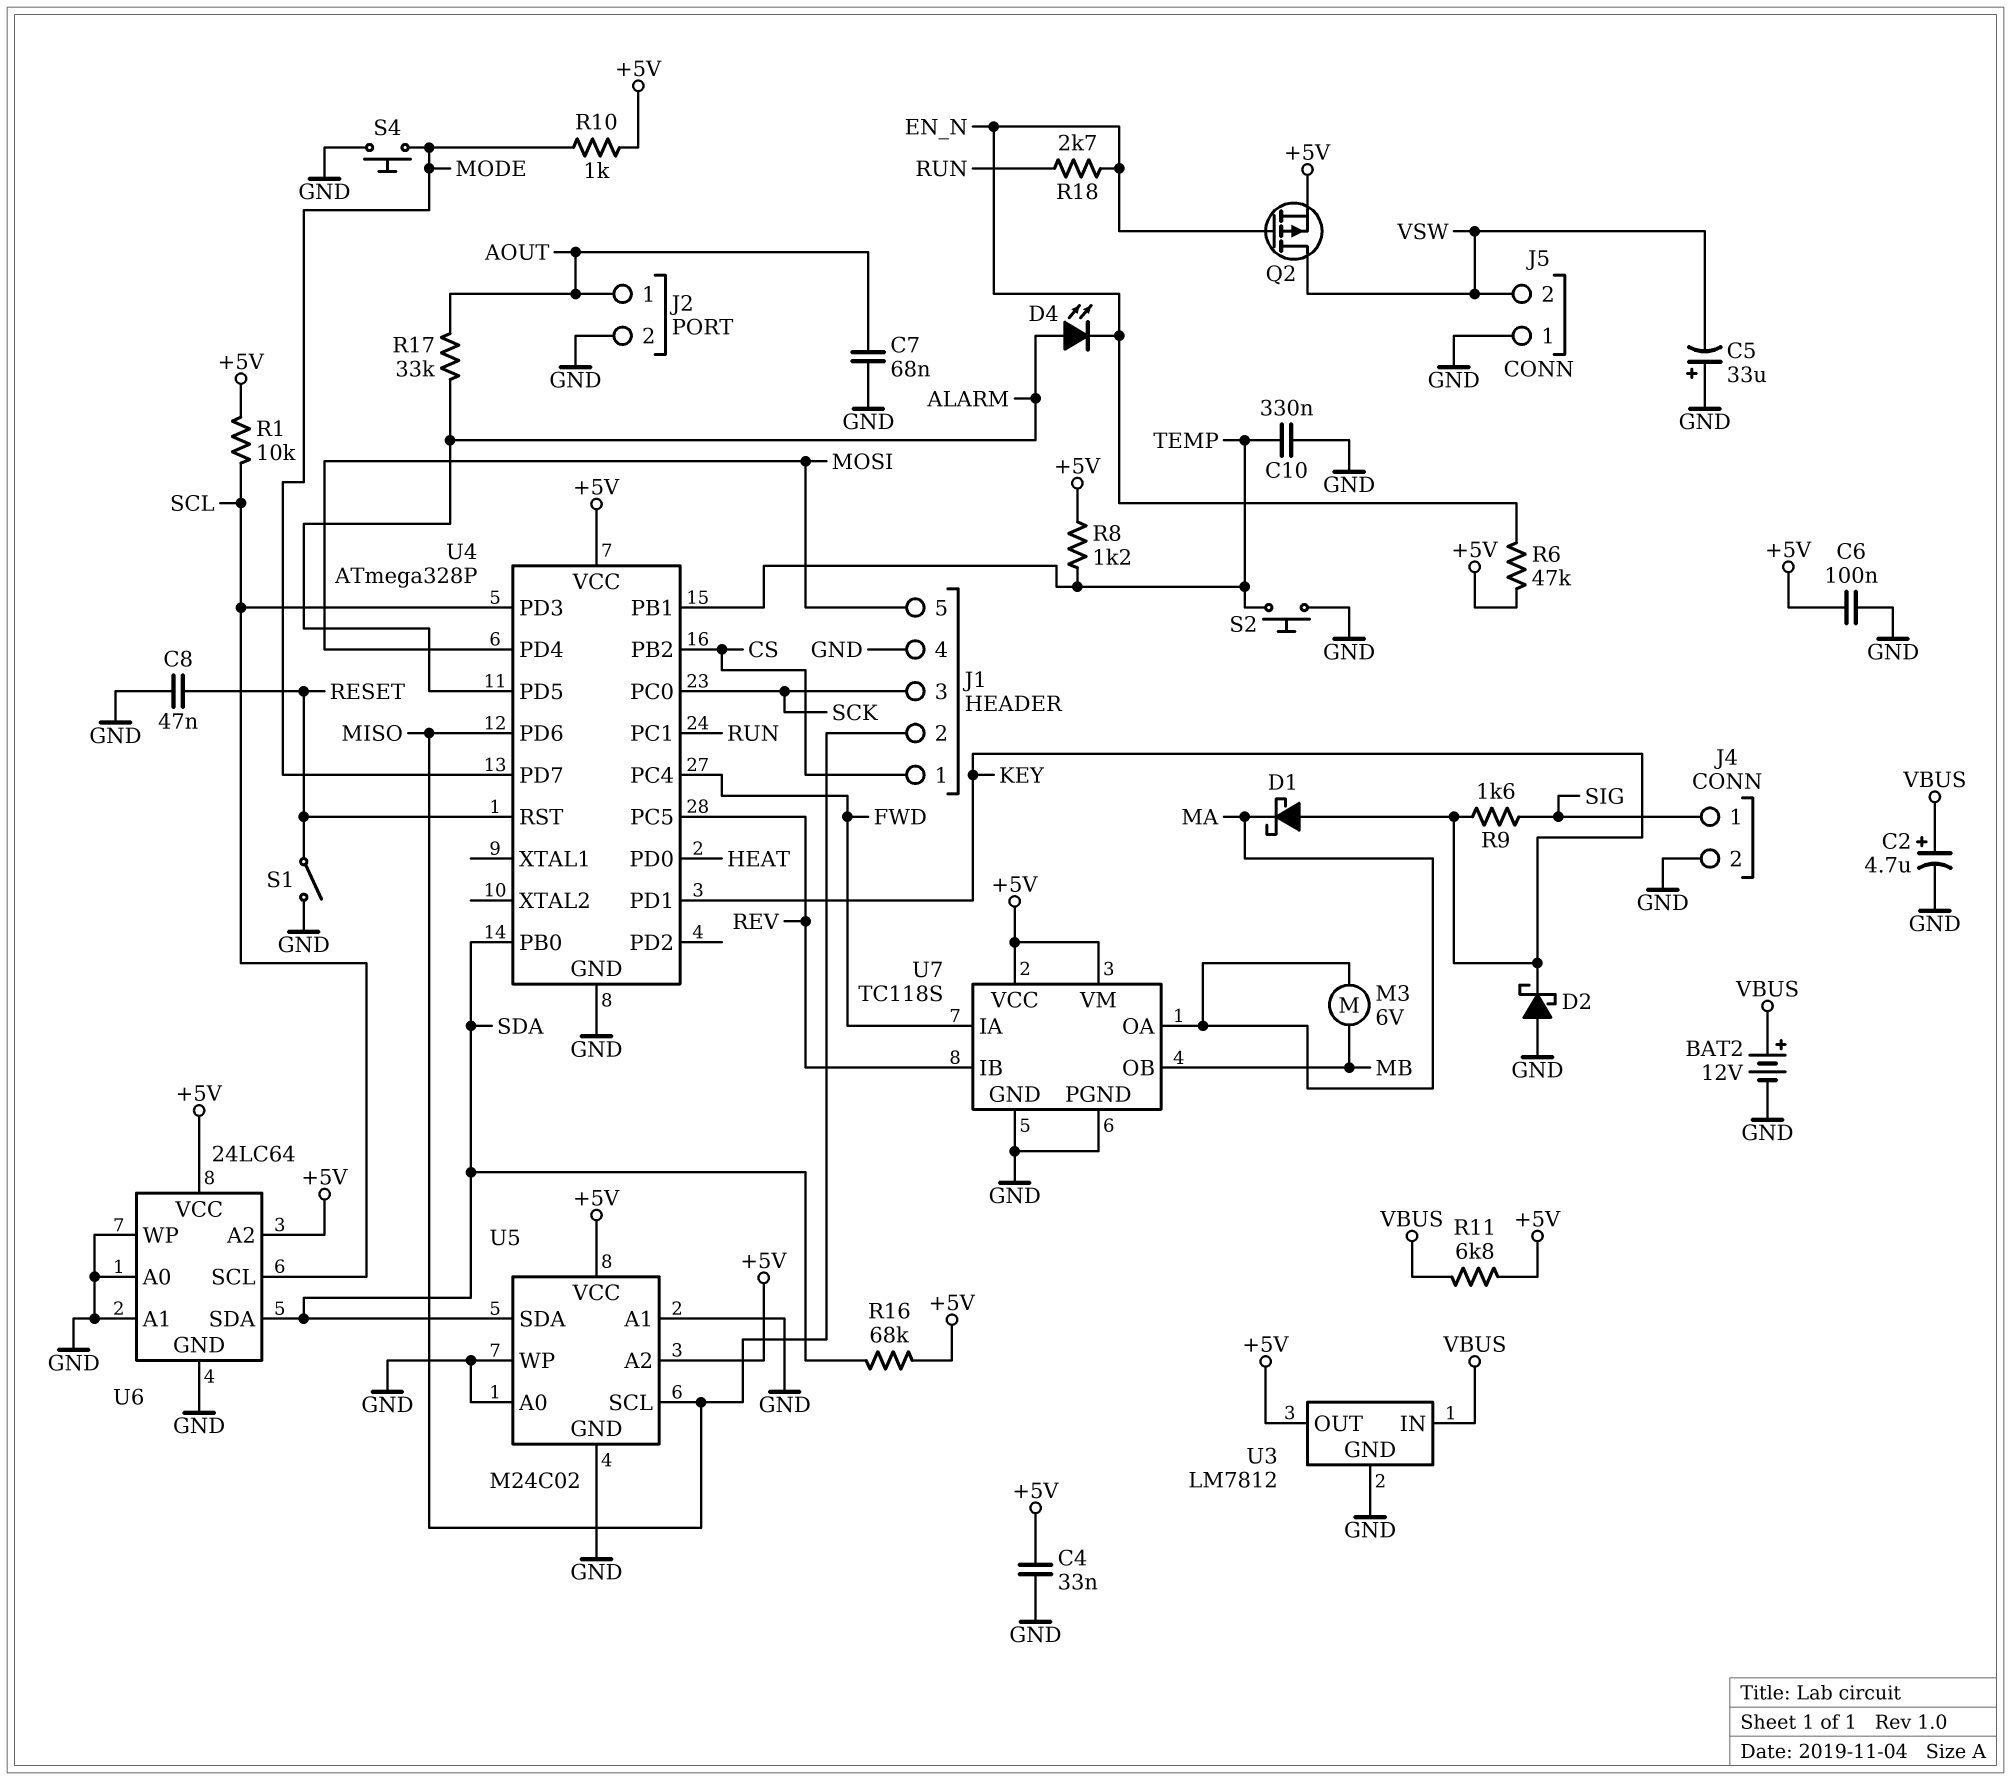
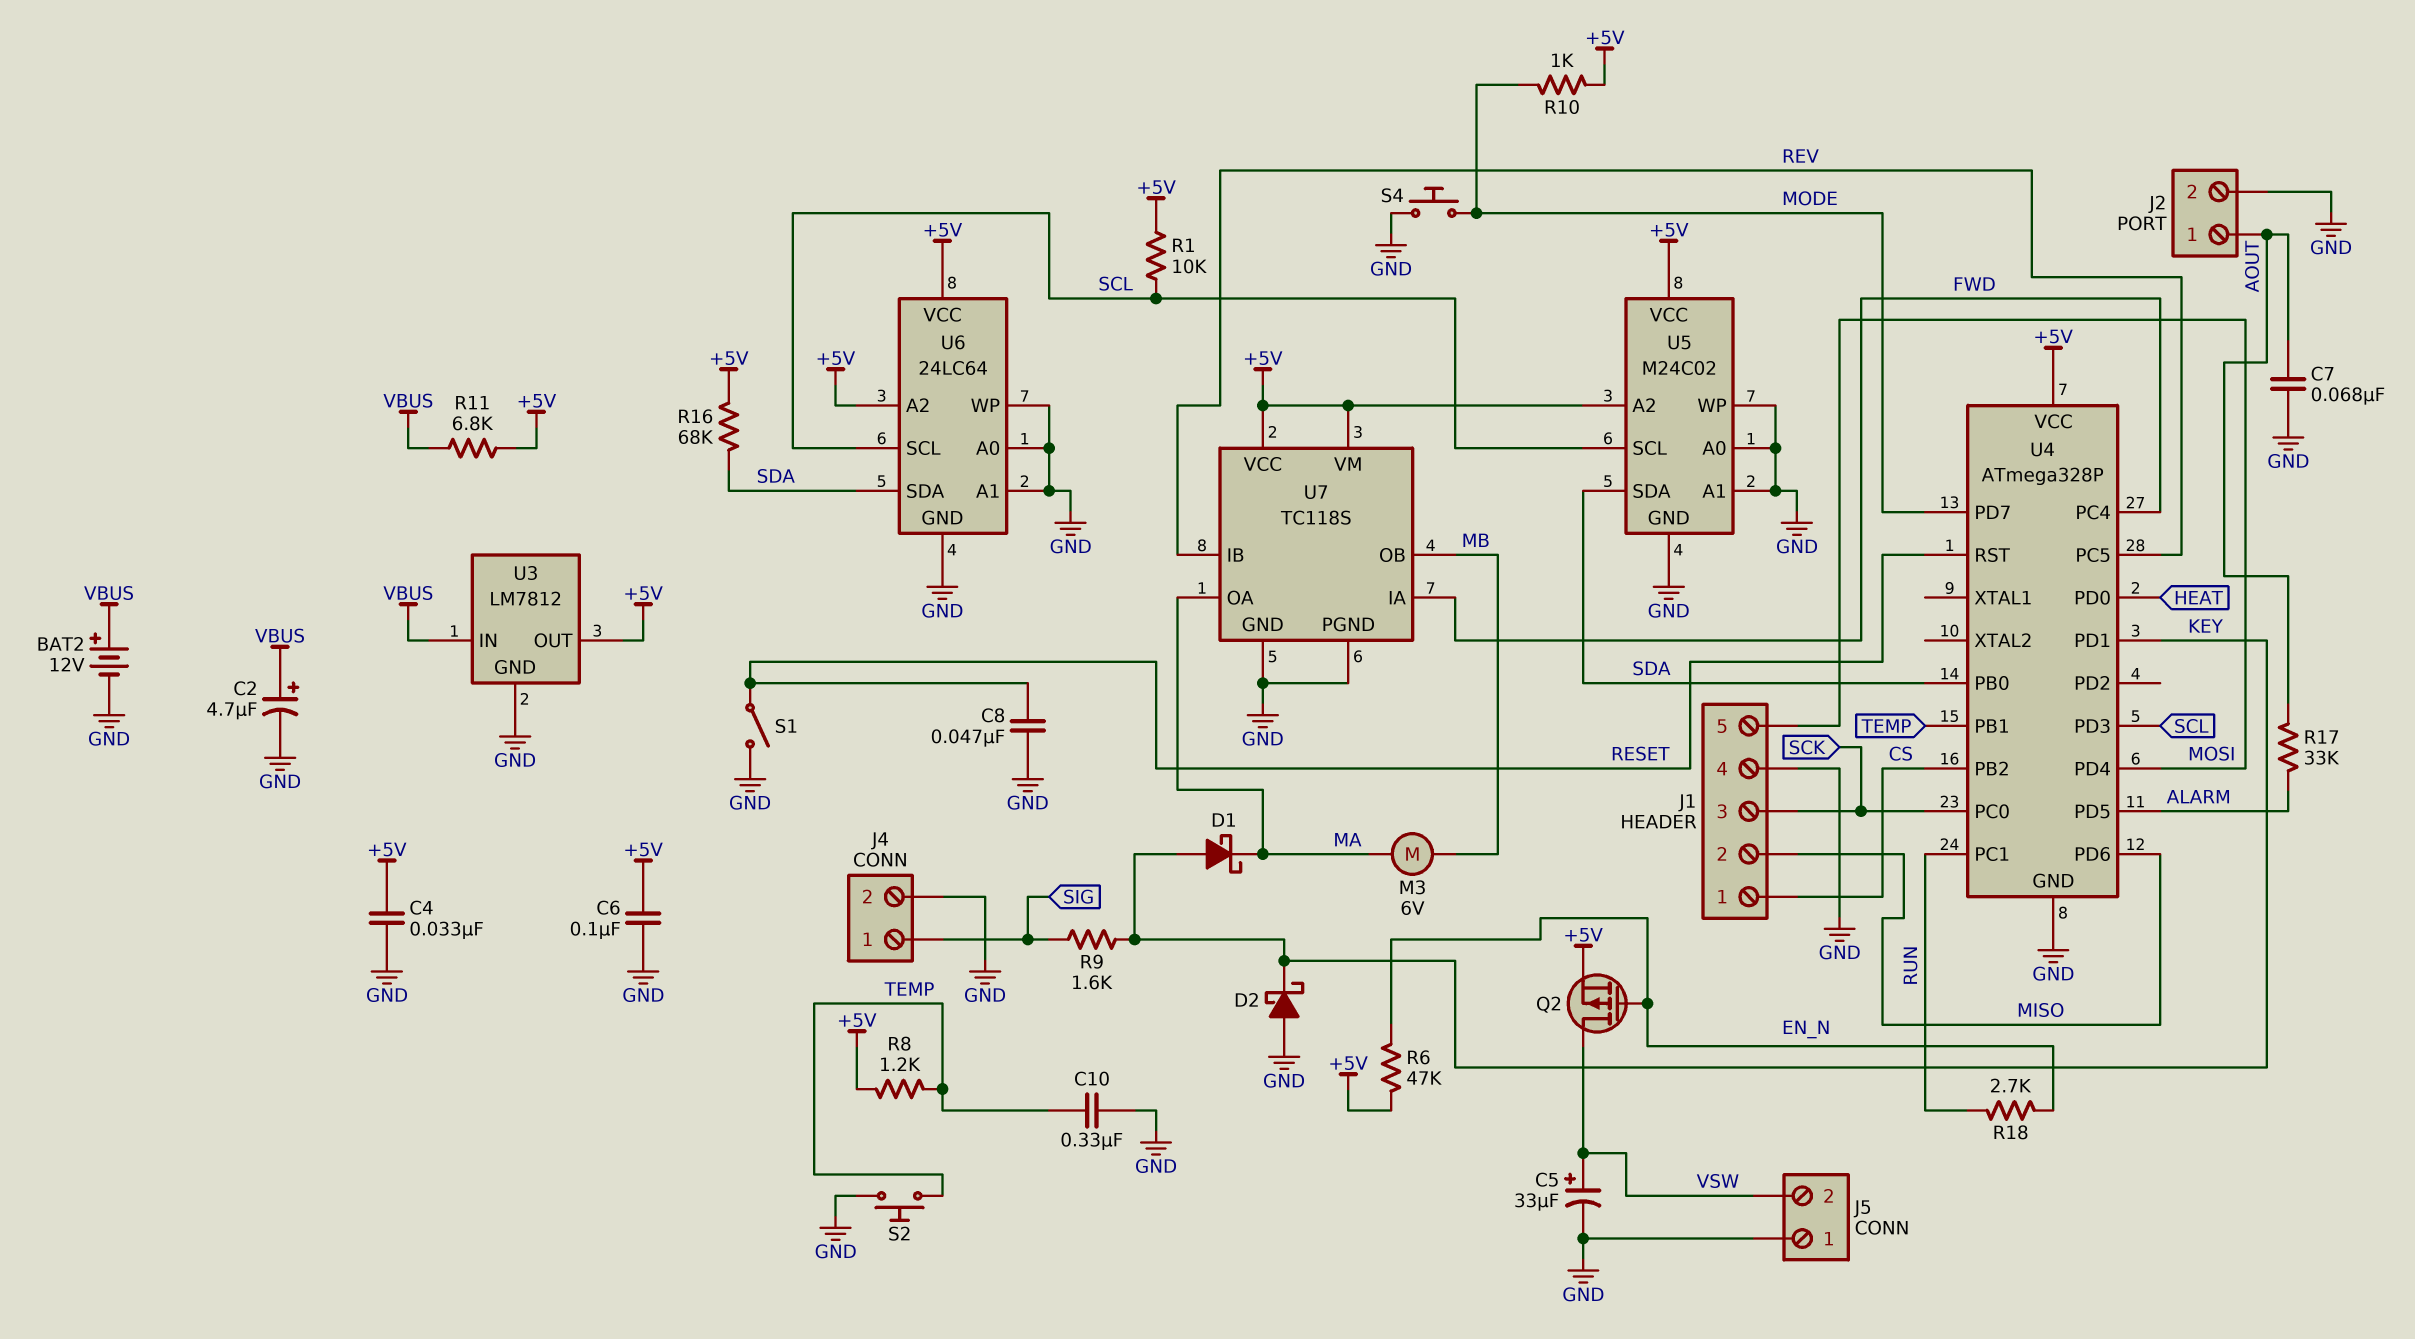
C5: 33uF (plus GND, minus VSW) -> 33uF (plus VSW, minus GND)
D4: LED (A ALARM, K EN_N) -> none
U5 pin SCL: MISO -> SCL

